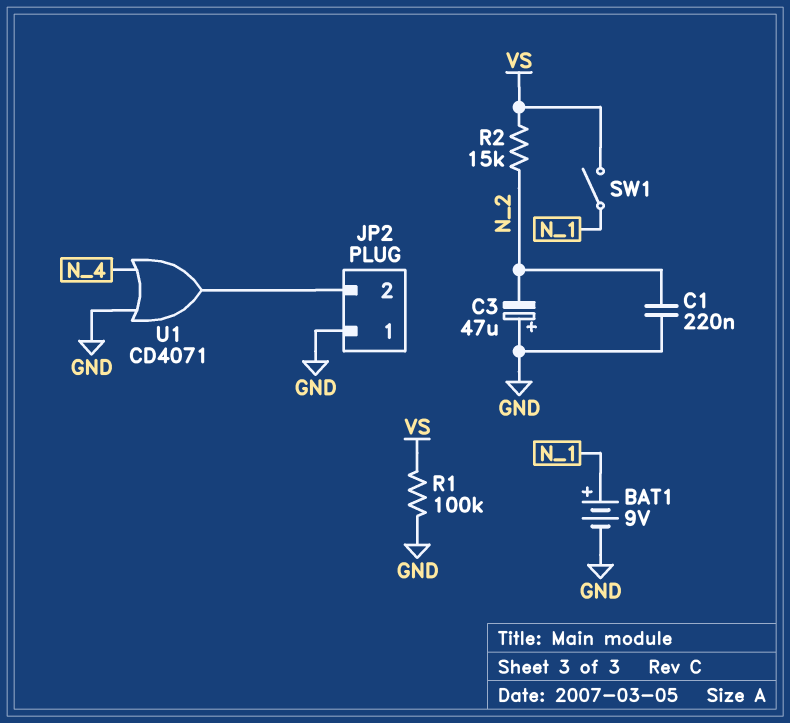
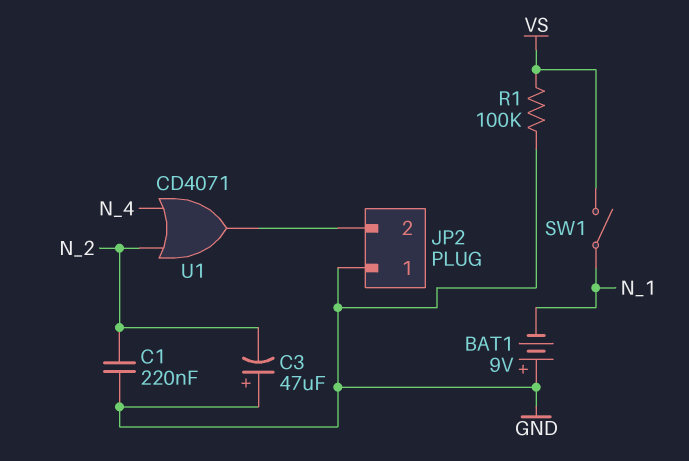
BAT1: 9V (plus N_1, minus GND) -> 9V (plus GND, minus N_1)
R2: 15k (N_2, VS) -> none
U1: OR CD4071 (in GND, in N_4, out JP2/2) -> OR CD4071 (in N_2, in N_4, out JP2/2)

